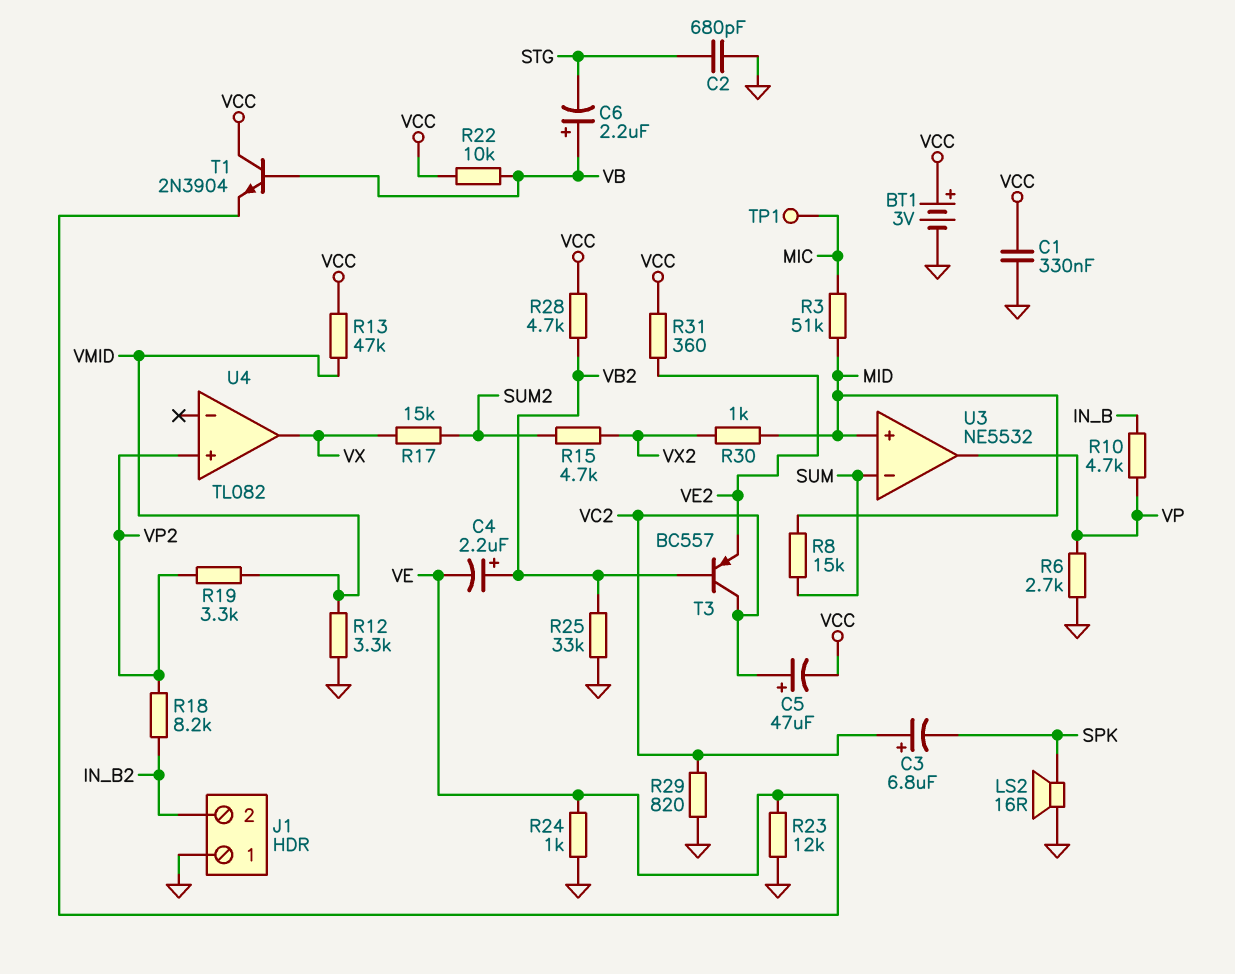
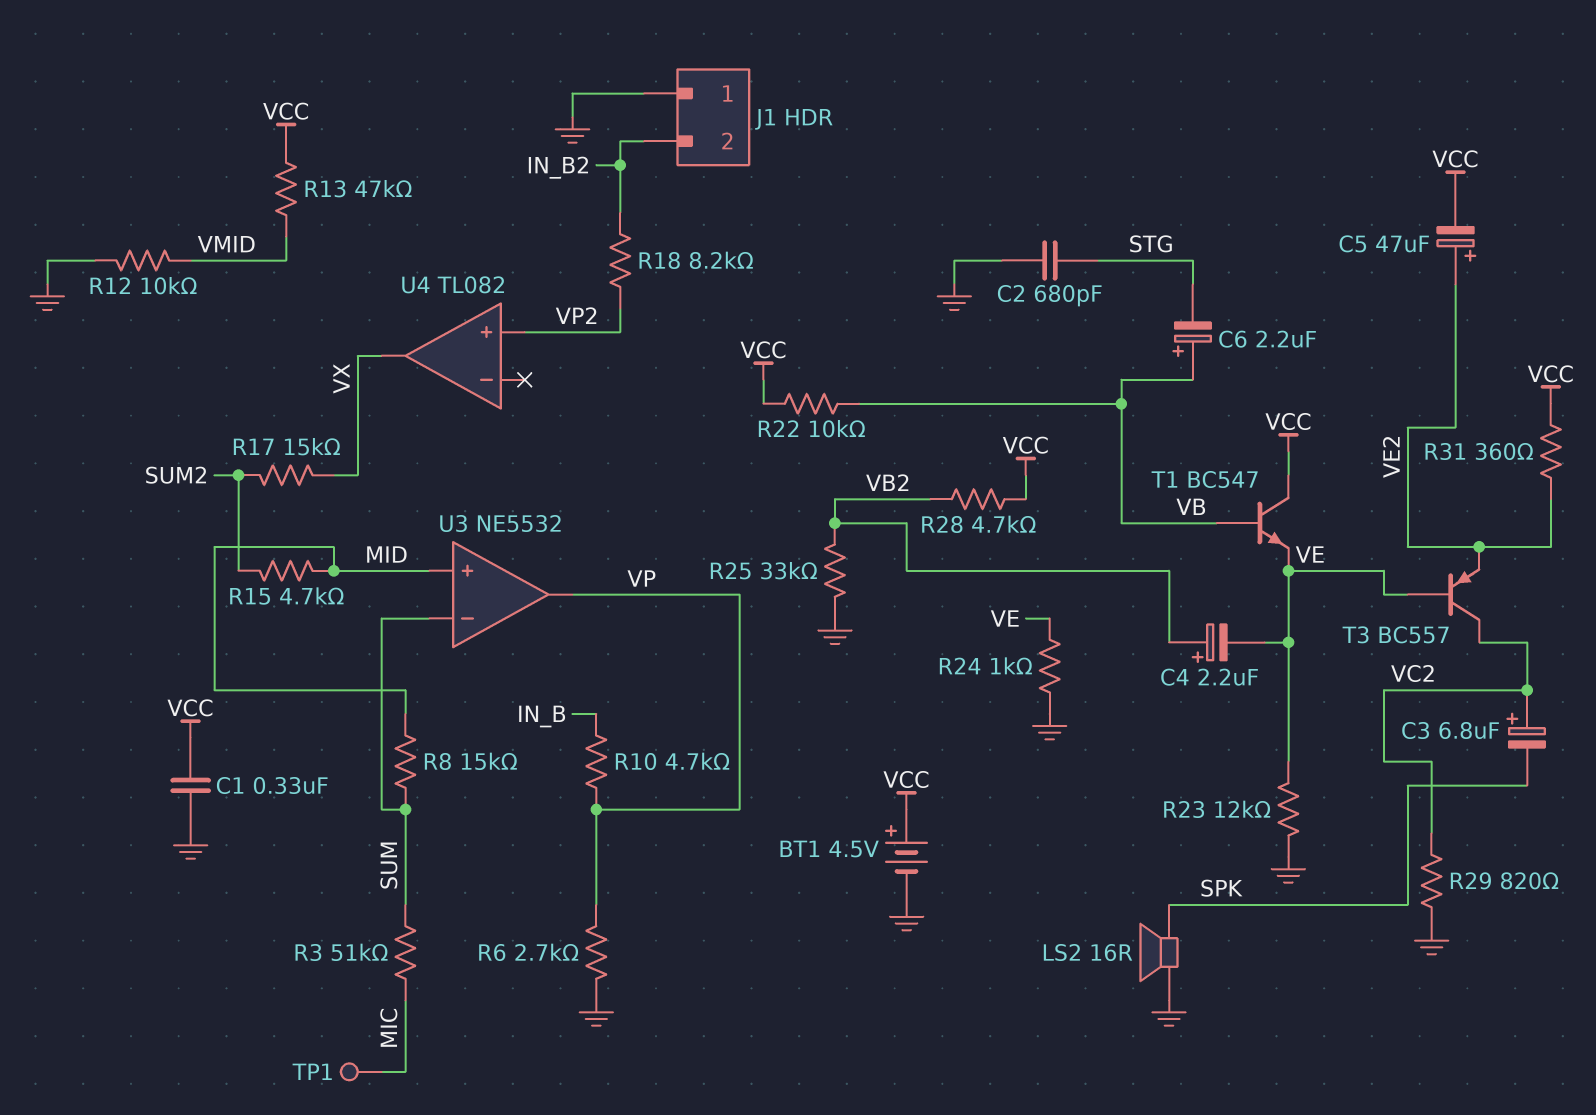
BT1: 3V (plus VCC, minus GND) -> 4.5V (plus VCC, minus GND)
C5: 47uF (plus VC2, minus VCC) -> 47uF (plus VE2, minus VCC)
R3: 51k (MIC, MID) -> 51k (MIC, SUM)
R12: 3.3k (GND, VMID) -> 10k (GND, VMID)
R15: 4.7k (SUM2, VX2) -> 4.7k (MID, SUM2)
R19: 3.3k (VMID, VP2) -> none
R30: 1k (MID, VX2) -> none
T1: NPN 2N3904 (B VB, C VCC, E VE) -> NPN BC547 (B VB, C VCC, E VE)
T3: PNP BC557 (B VB2, C VC2, E VE2) -> PNP BC557 (B VE, C VC2, E VE2)

